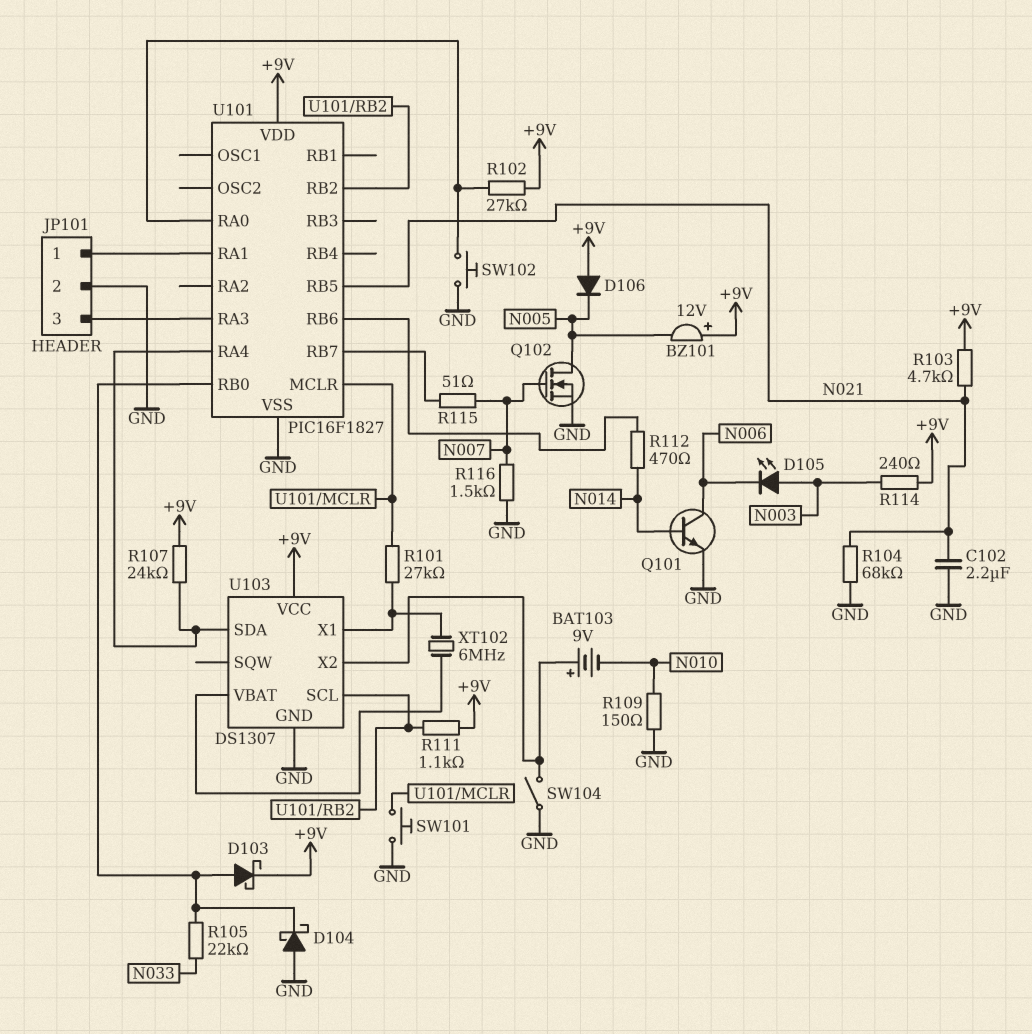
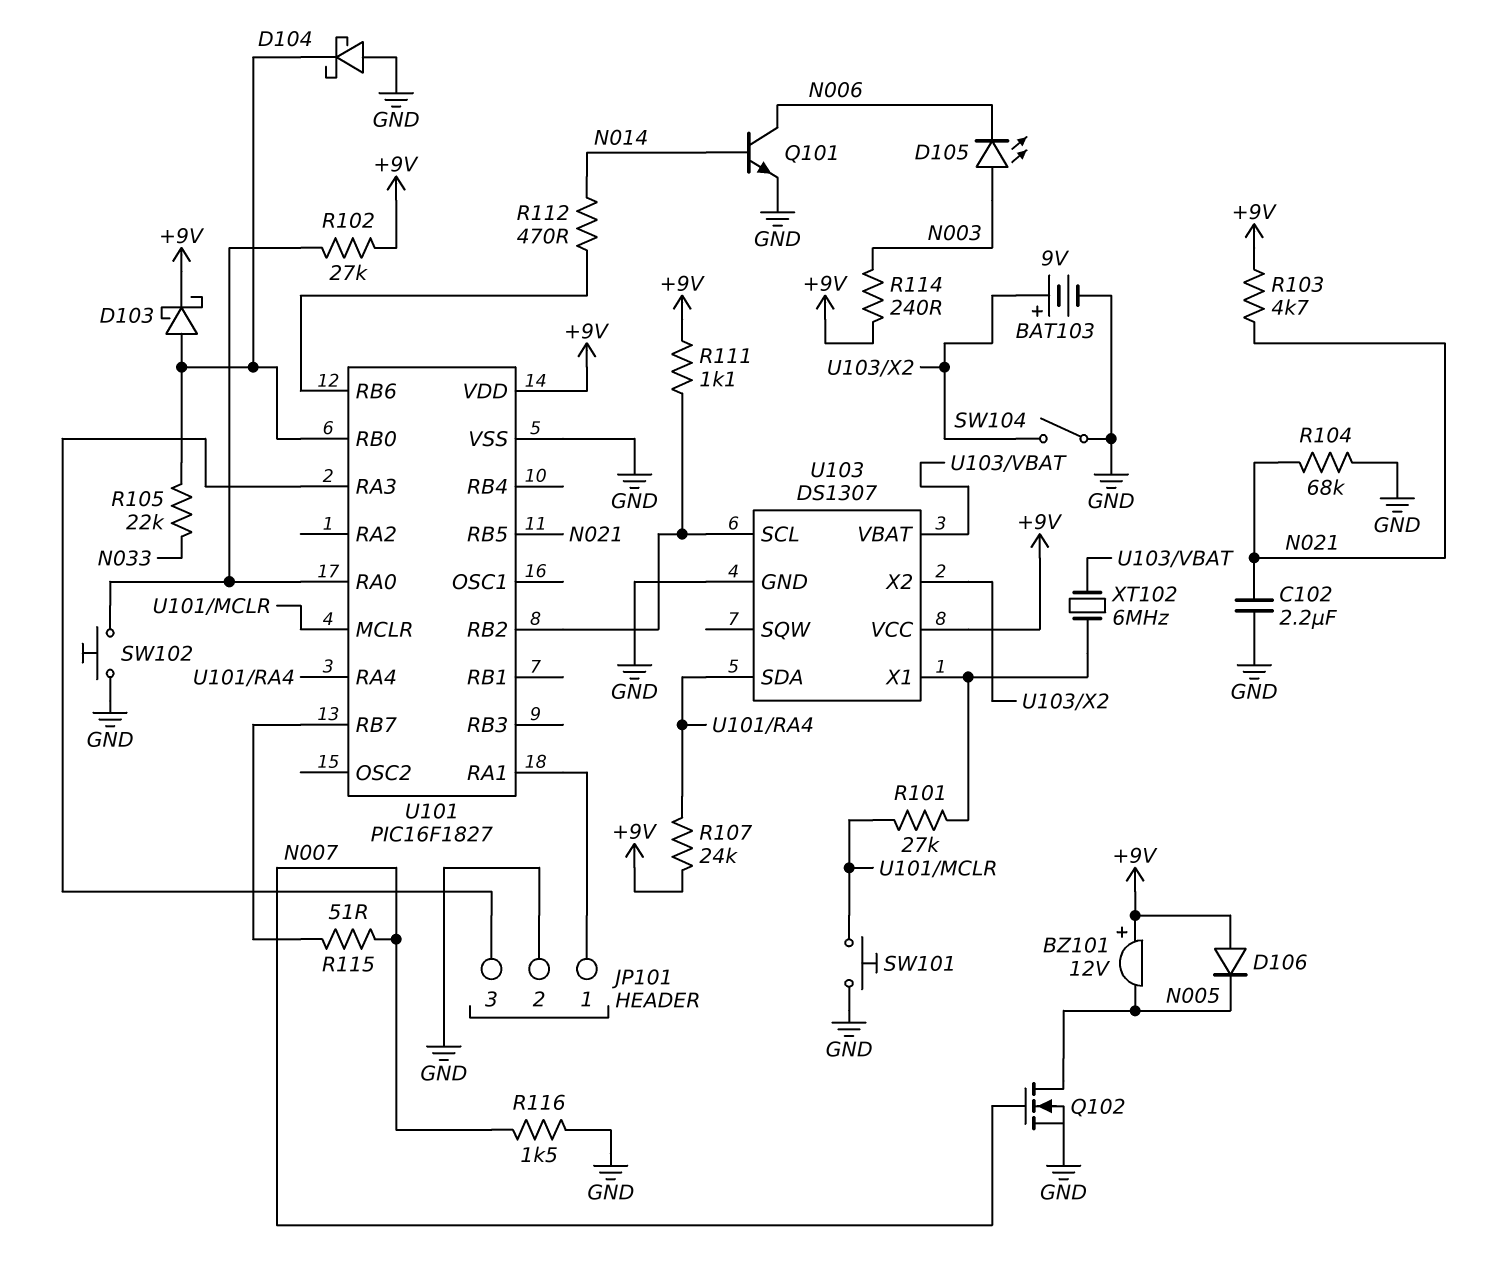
BAT103: 9V (plus U103/X2, minus N010) -> 9V (plus U103/X2, minus GND)
R109: 150 (GND, N010) -> none

